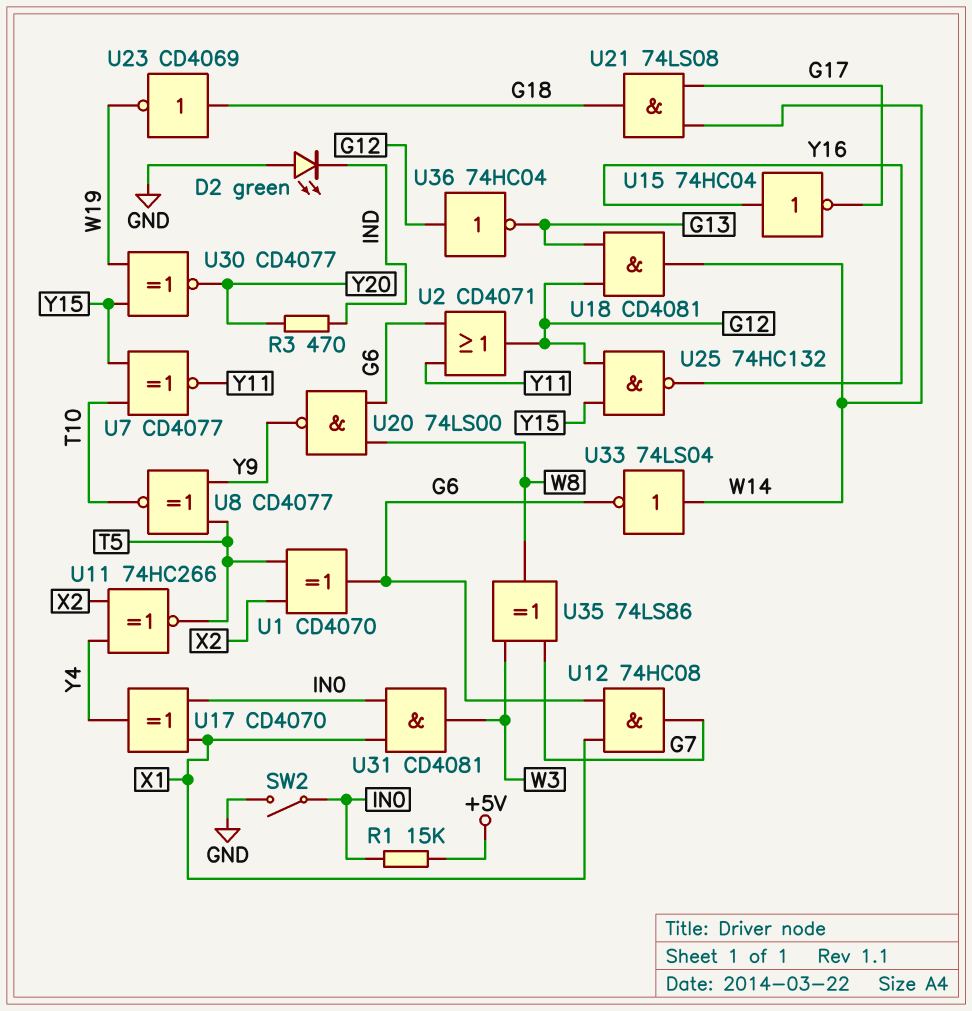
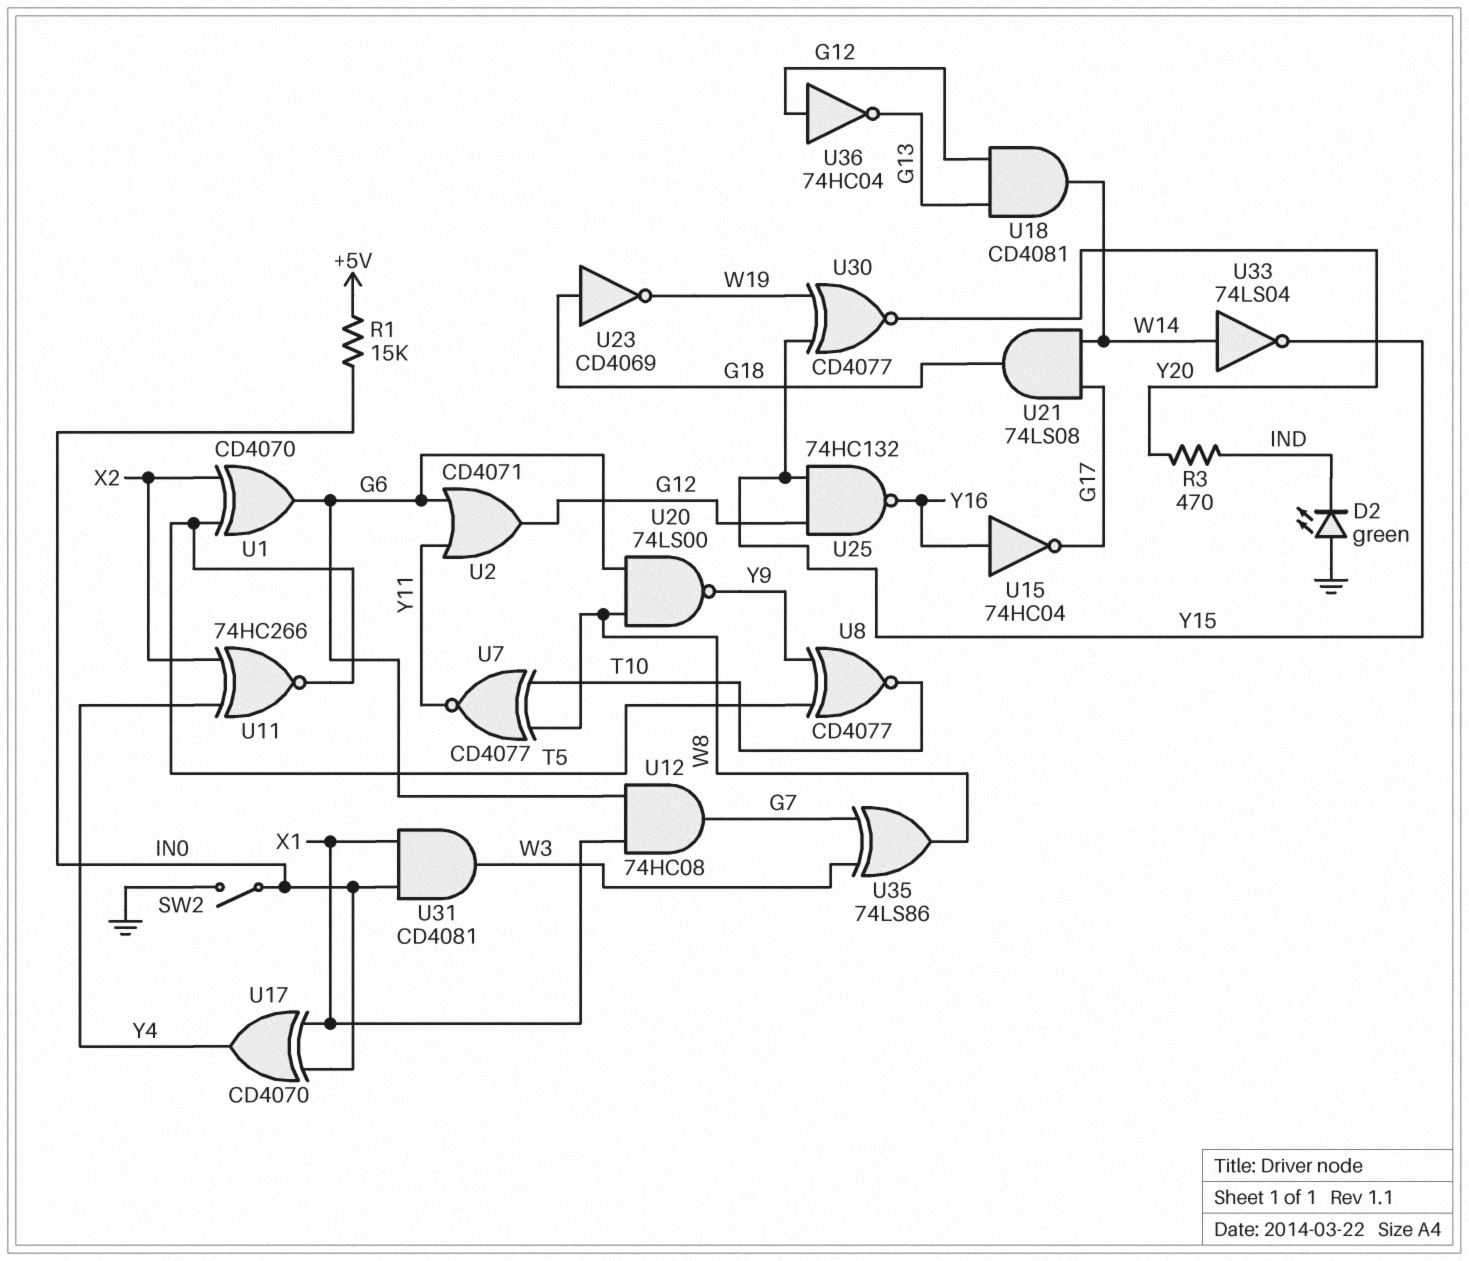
U7: XNOR CD4077 (in T10, in Y15, out Y11) -> XNOR CD4077 (in T10, in W8, out Y11)
U33: NOT 74LS04 (in W14, out G6) -> NOT 74LS04 (in W14, out Y15)

